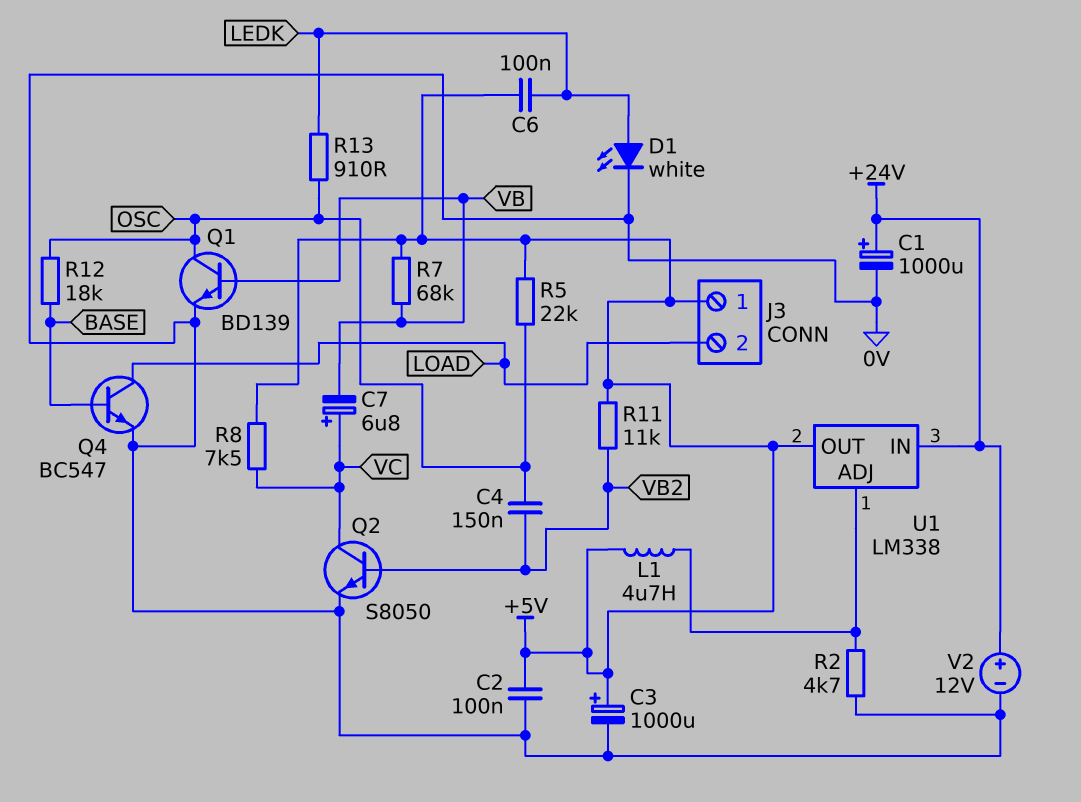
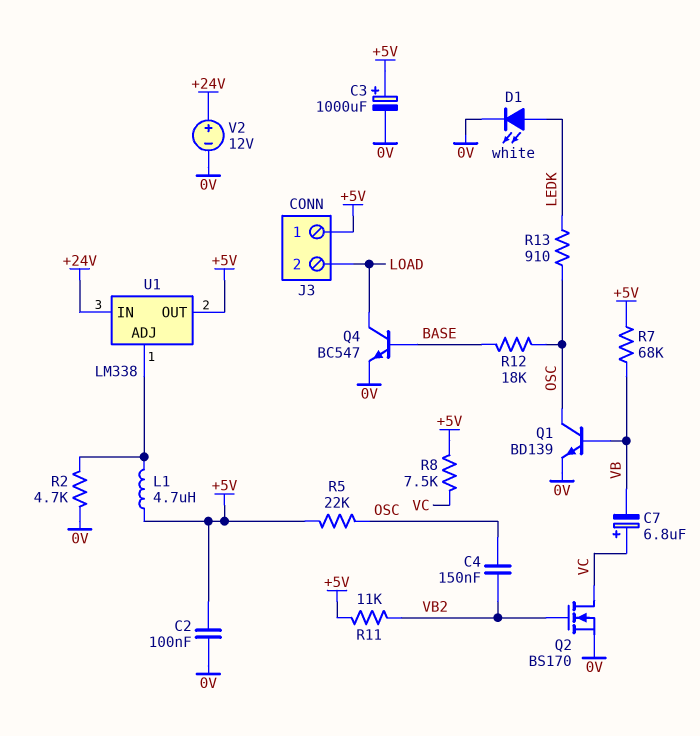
C1: 1000uF (plus +24V, minus 0V) -> none
C6: 100nF (+5V, LEDK) -> none
Q2: NPN S8050 (B VB2, C VC, E 0V) -> NMOS BS170 (G VB2, D VC, S 0V)

